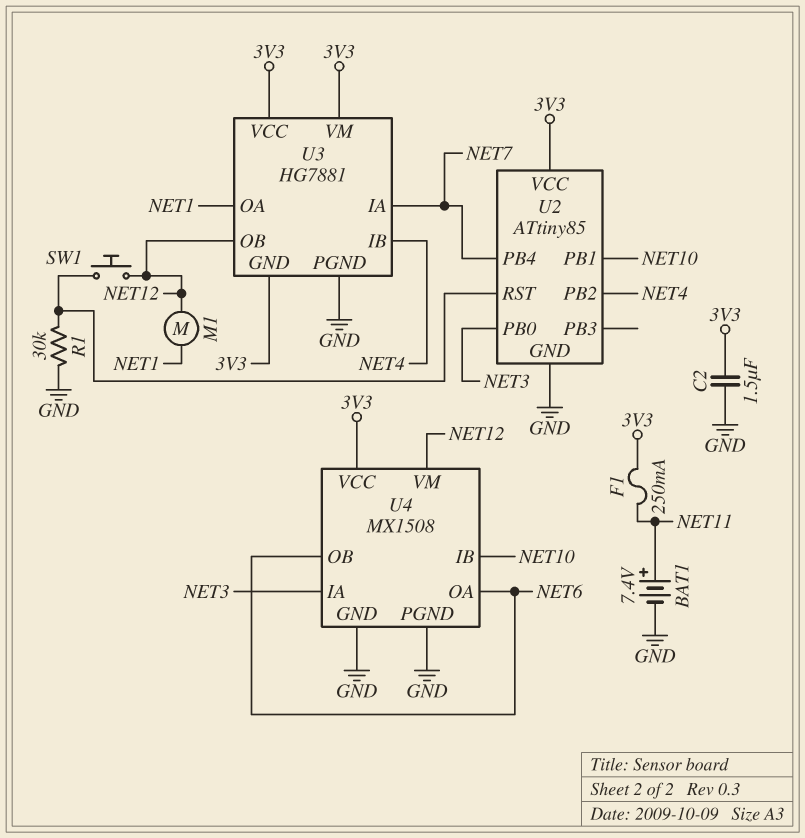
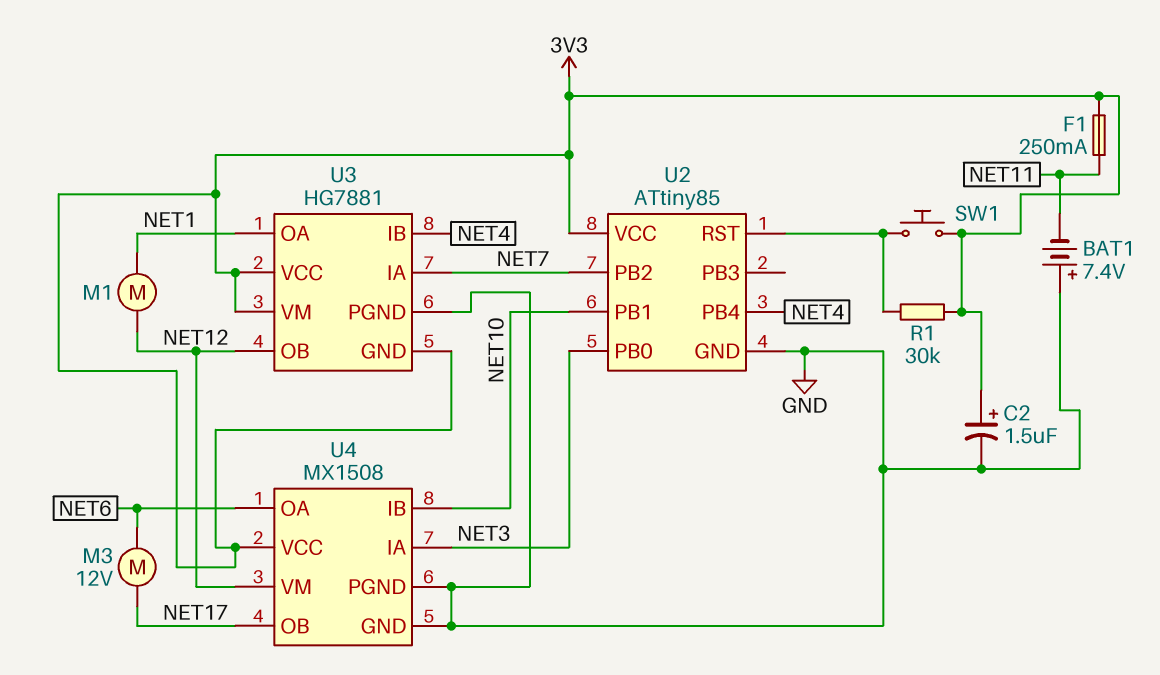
BAT1: 7.4V (plus NET11, minus GND) -> 7.4V (plus GND, minus NET11)
C2: 1.5uF (3V3, GND) -> 1.5uF (plus 3V3, minus GND)
M3: none -> motor 12V (NET6, NET17)
R1: 30k (GND, U2/RST) -> 30k (3V3, U2/RST)
SW1: button (NET12, U2/RST) -> button (3V3, U2/RST)
U2 pin PB2: NET4 -> NET7
U2 pin PB4: NET7 -> NET4
U4 pin OB: NET6 -> NET17

